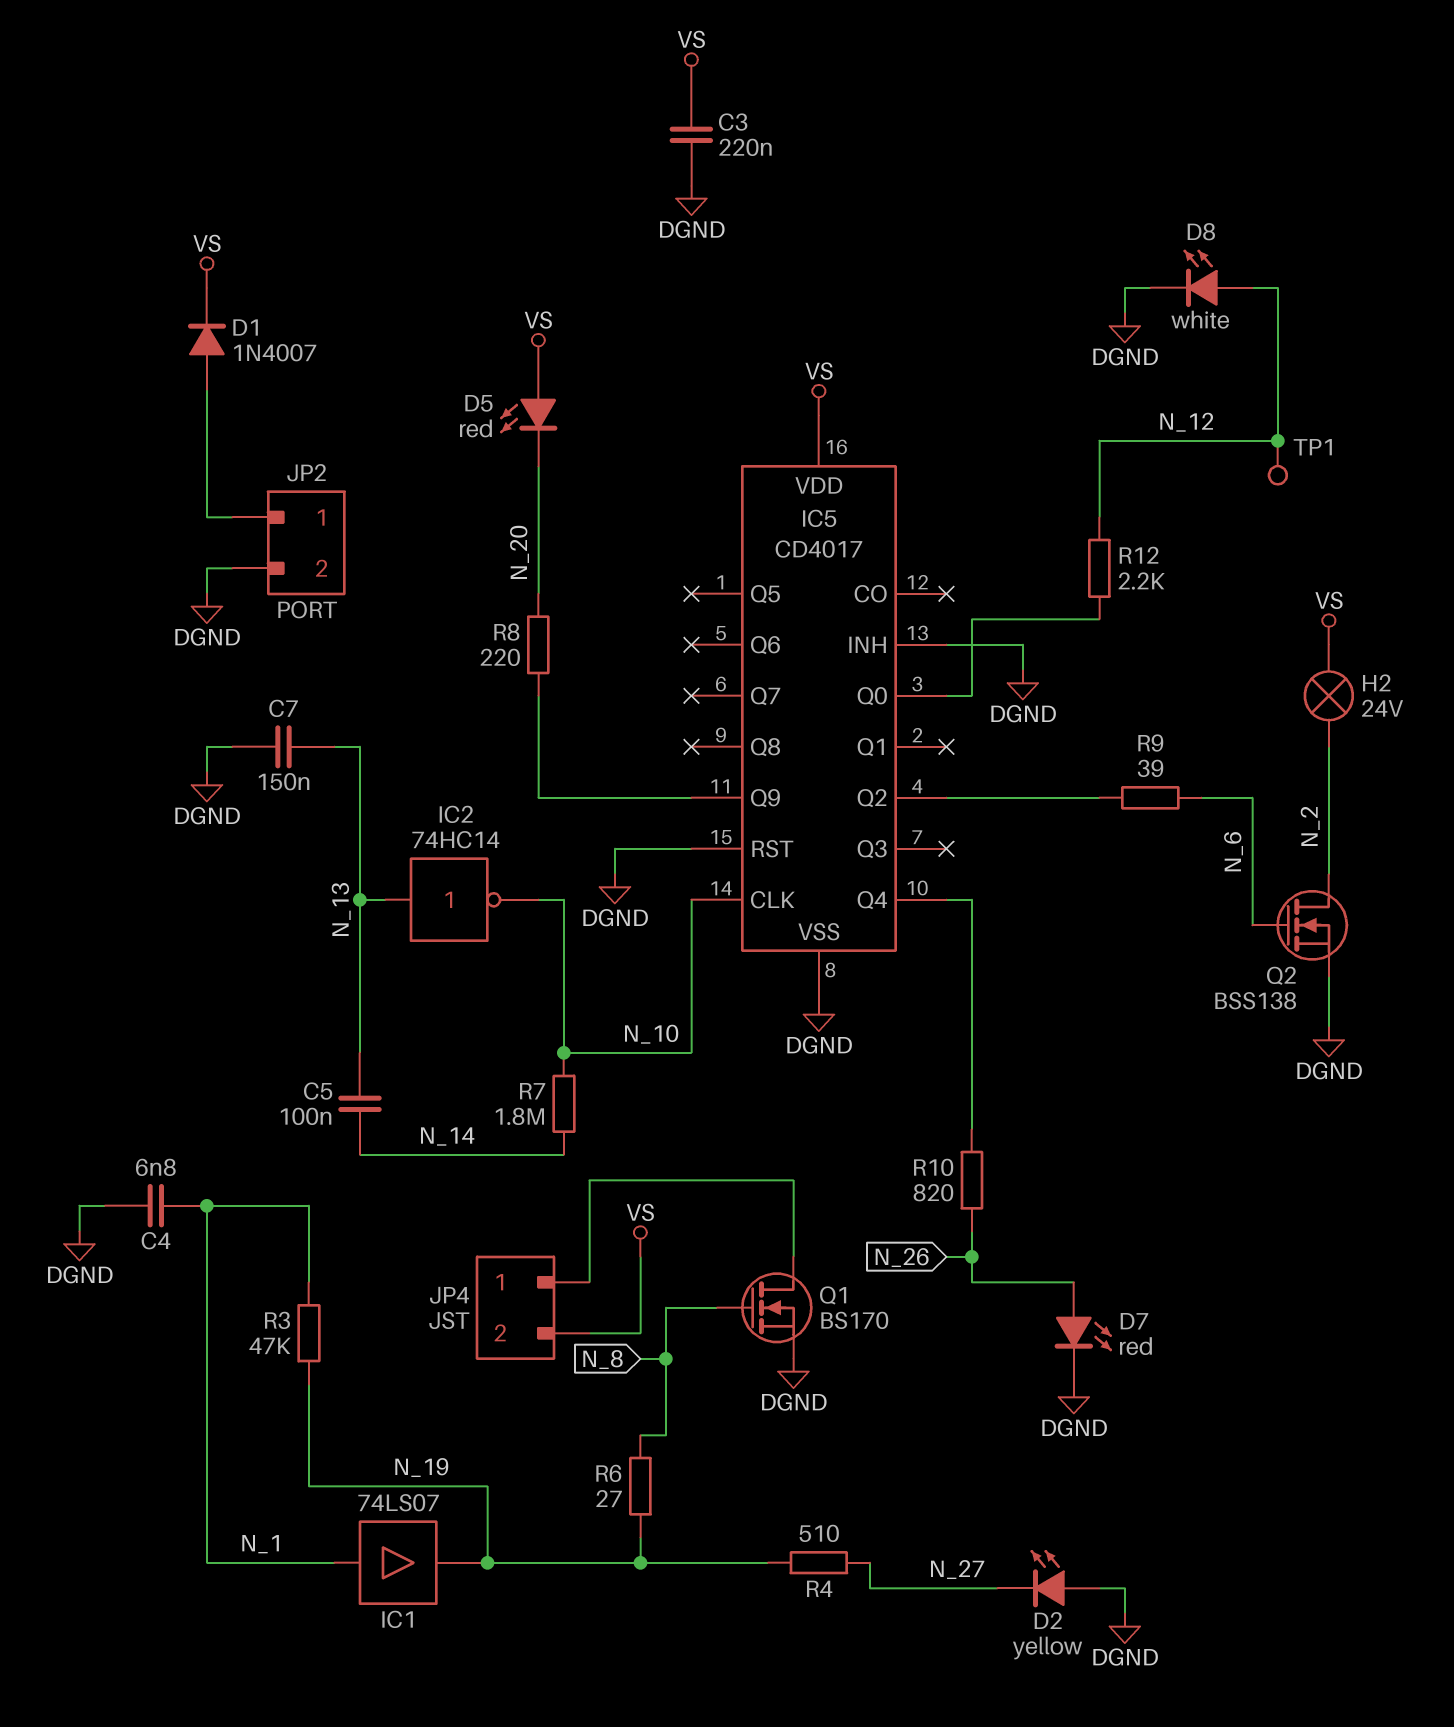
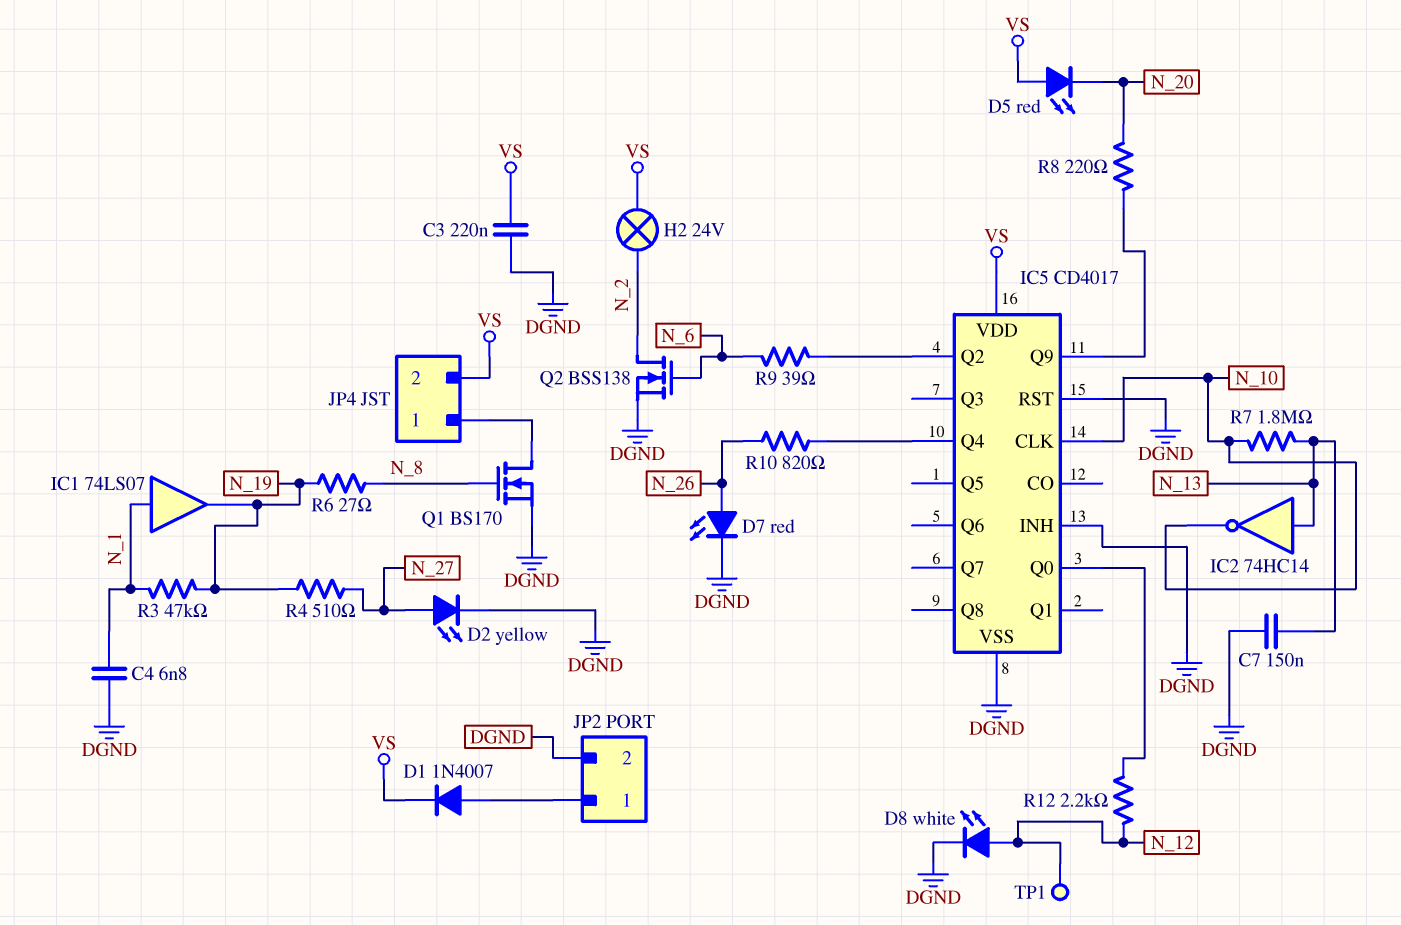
C5: 100nF (N_13, N_14) -> none
D2: LED yellow (A DGND, K N_27) -> LED yellow (A N_27, K DGND)
R7: 1.8M (N_10, N_14) -> 1.8M (N_10, N_13)

